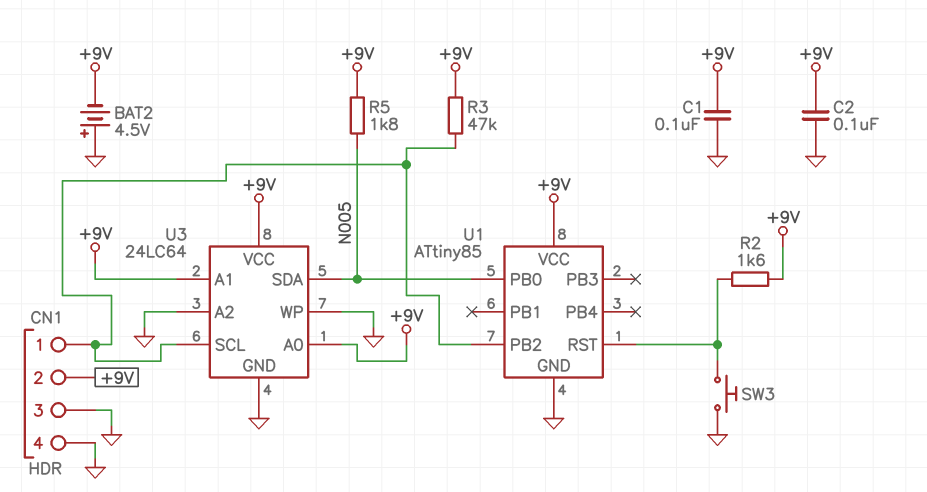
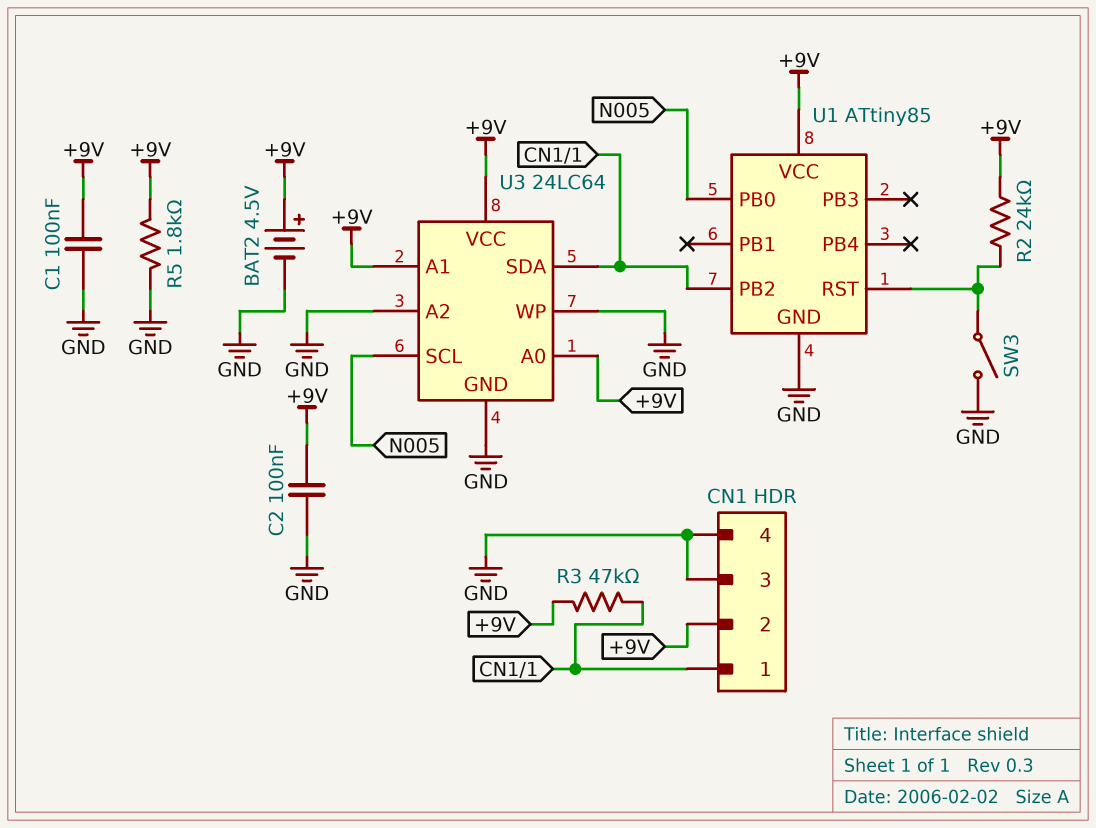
BAT2: 4.5V (plus GND, minus +9V) -> 4.5V (plus +9V, minus GND)
R2: 1.6k (+9V, U1/RST) -> 24k (+9V, U1/RST)
R5: 1.8k (+9V, N005) -> 1.8k (+9V, GND)
SW3: button (GND, U1/RST) -> switch (GND, U1/RST)
U3 pin SCL: CN1/1 -> N005
U3 pin SDA: N005 -> CN1/1

